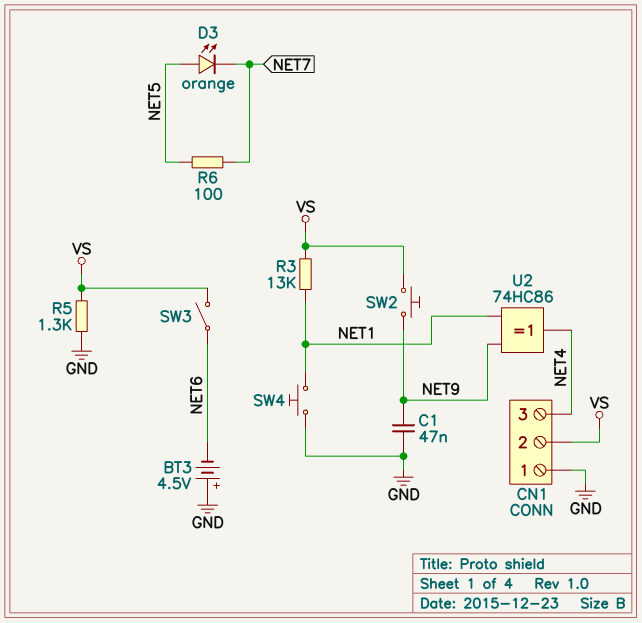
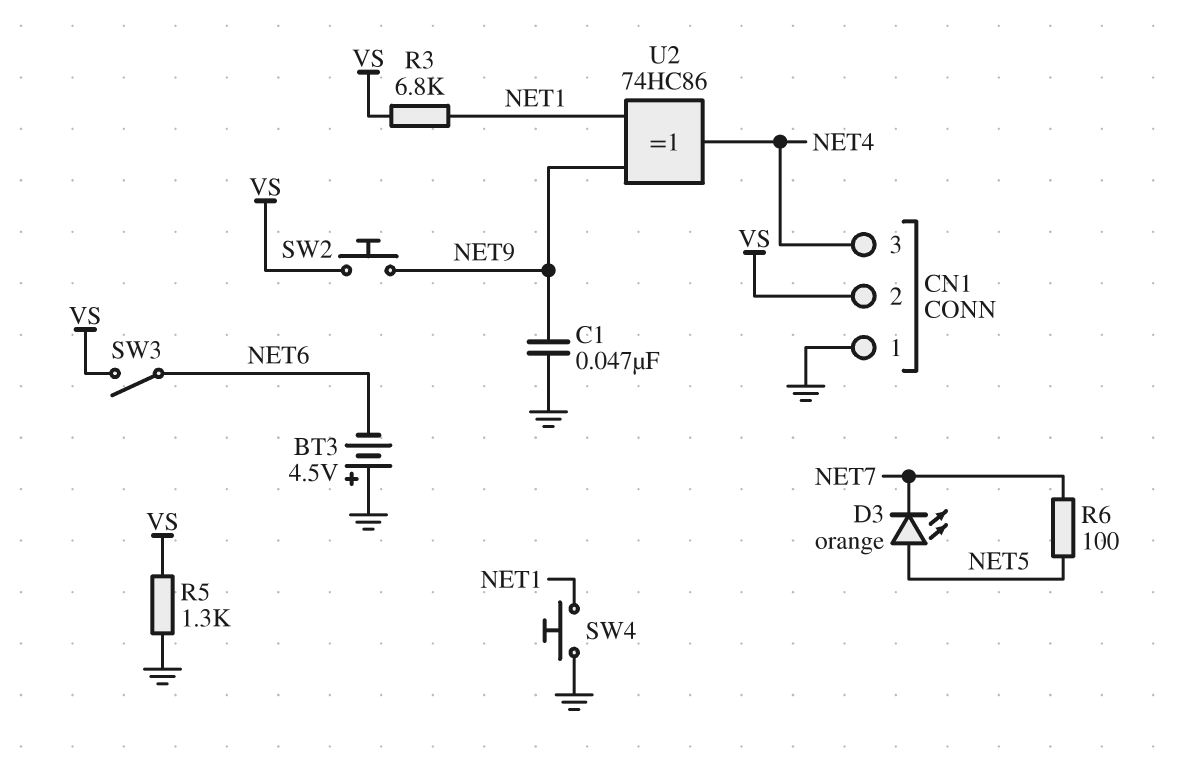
R3: 13k (NET1, VS) -> 6.8k (NET1, VS)

